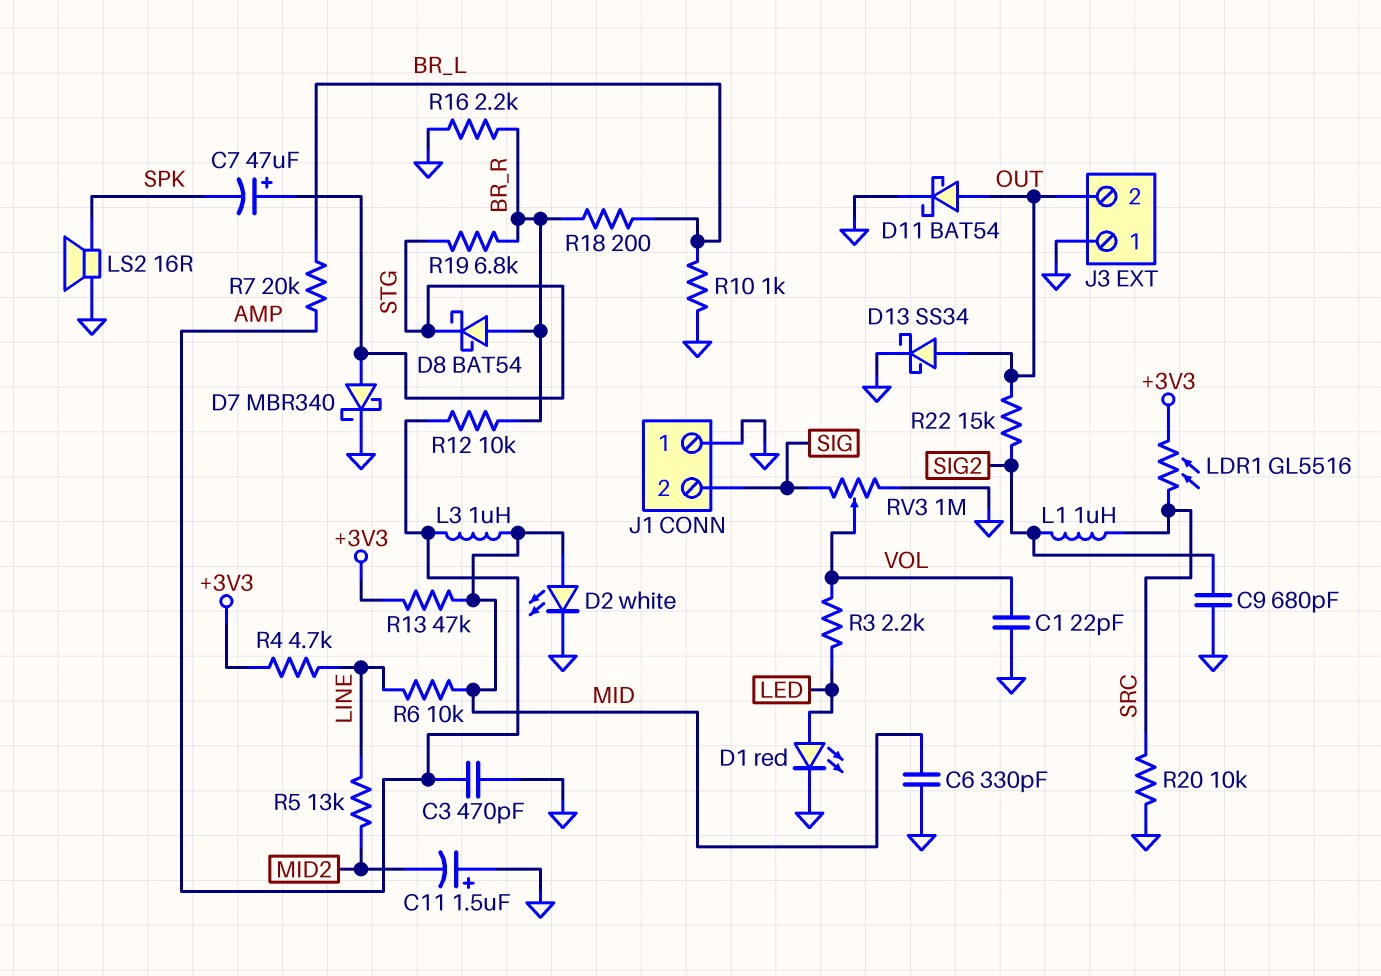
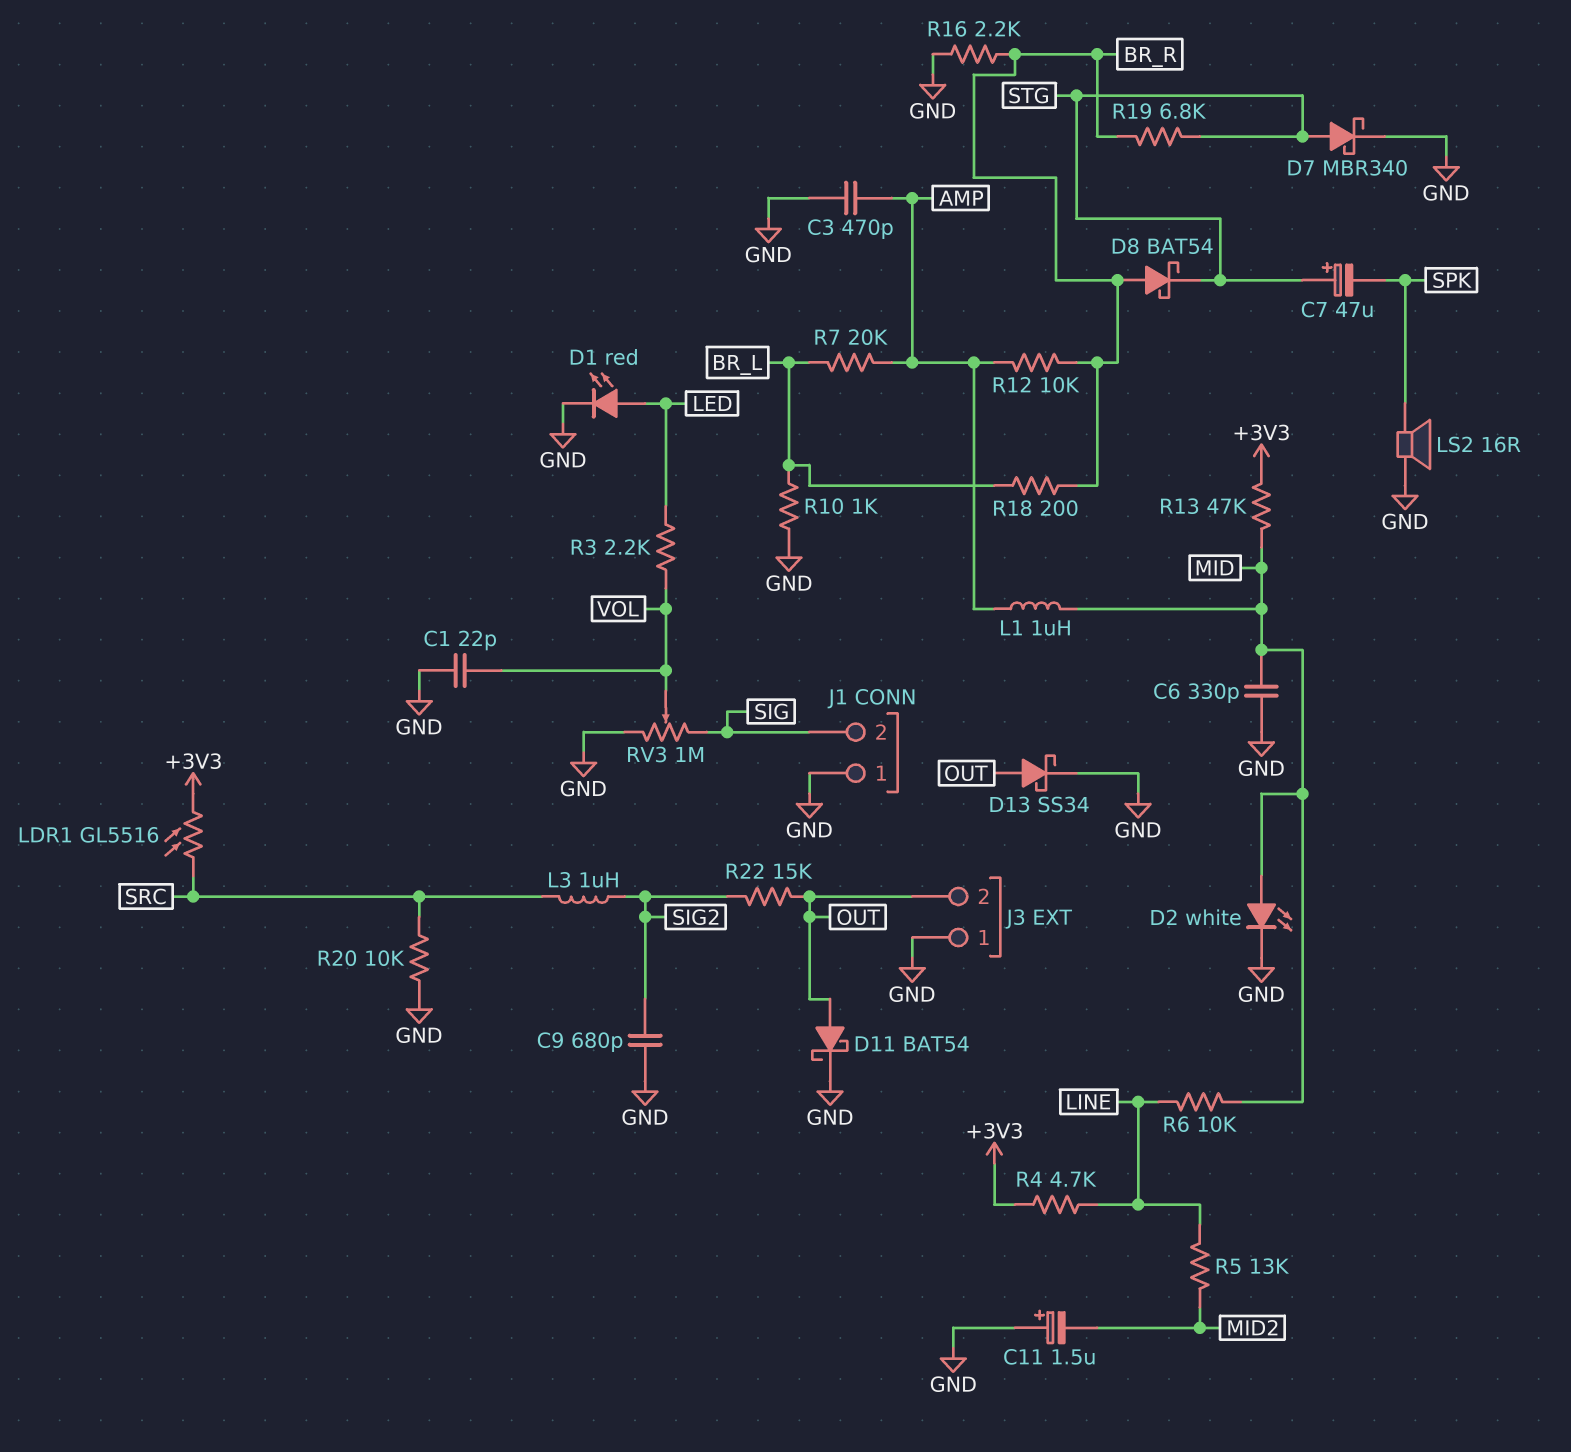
L1: 1uH (SIG2, SRC) -> 1uH (AMP, MID)
L3: 1uH (AMP, MID) -> 1uH (SIG2, SRC)

